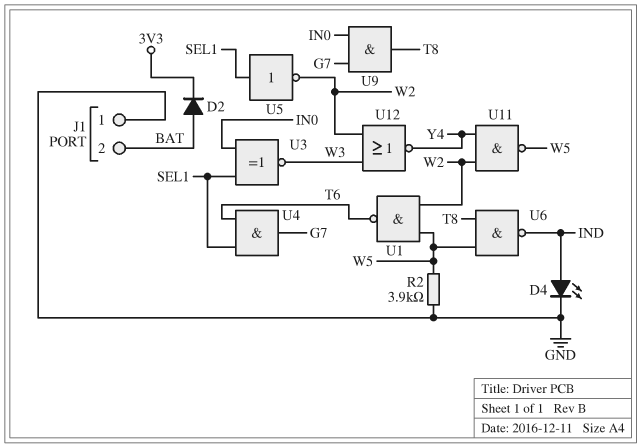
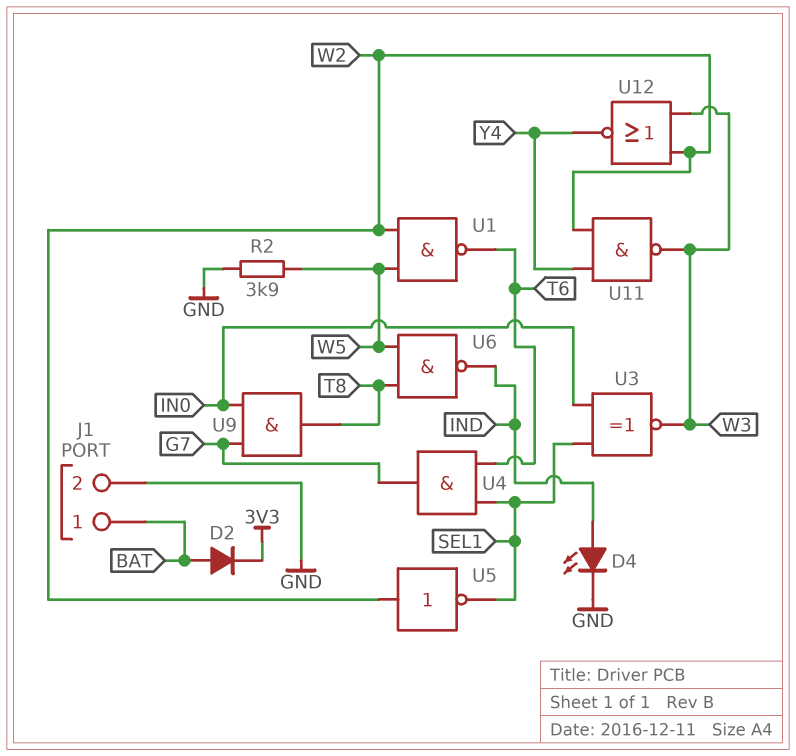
J1 pin 1: GND -> BAT
J1 pin 2: BAT -> GND
U5: NOT (in SEL1, out W2) -> NOT (in W2, out SEL1)
U11: NAND (in W2, in Y4, out W5) -> NAND (in W2, in Y4, out W3)

